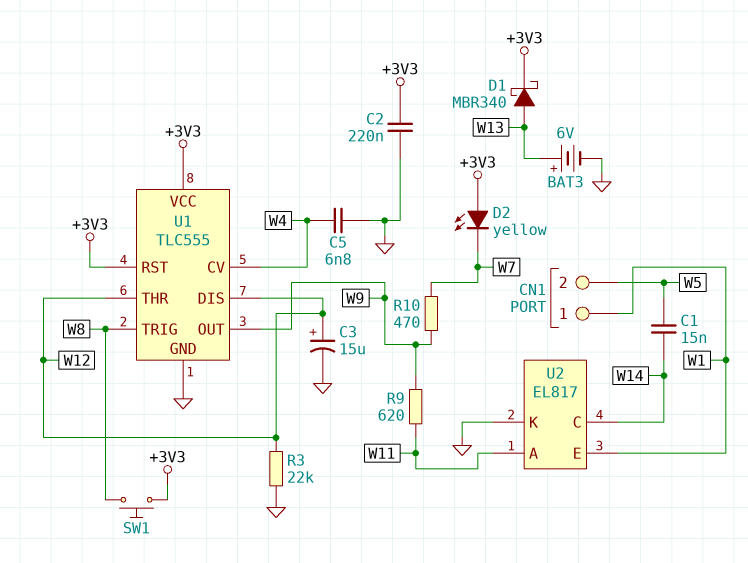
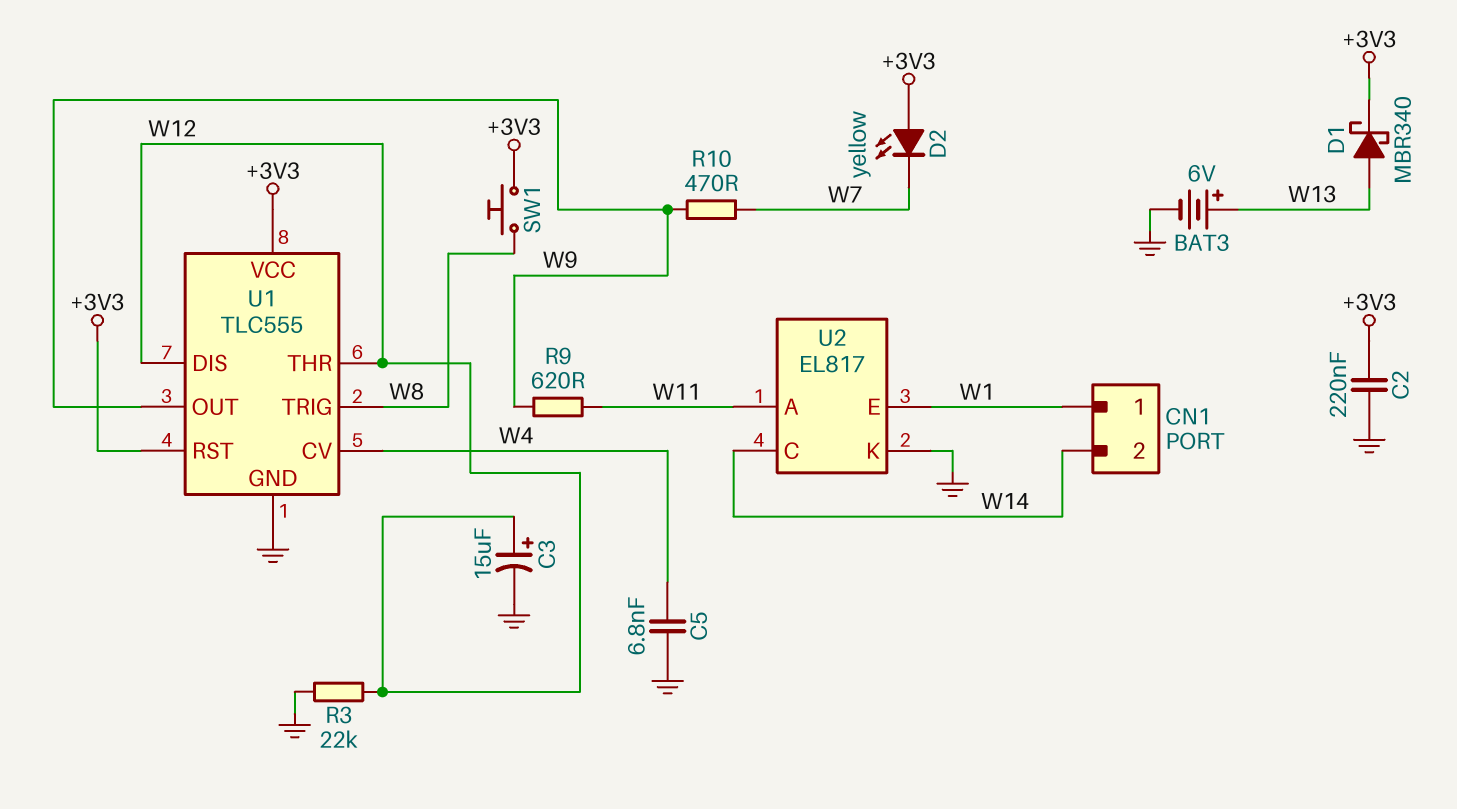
C1: 15nF (W5, W14) -> none
CN1 pin 2: W5 -> W14

